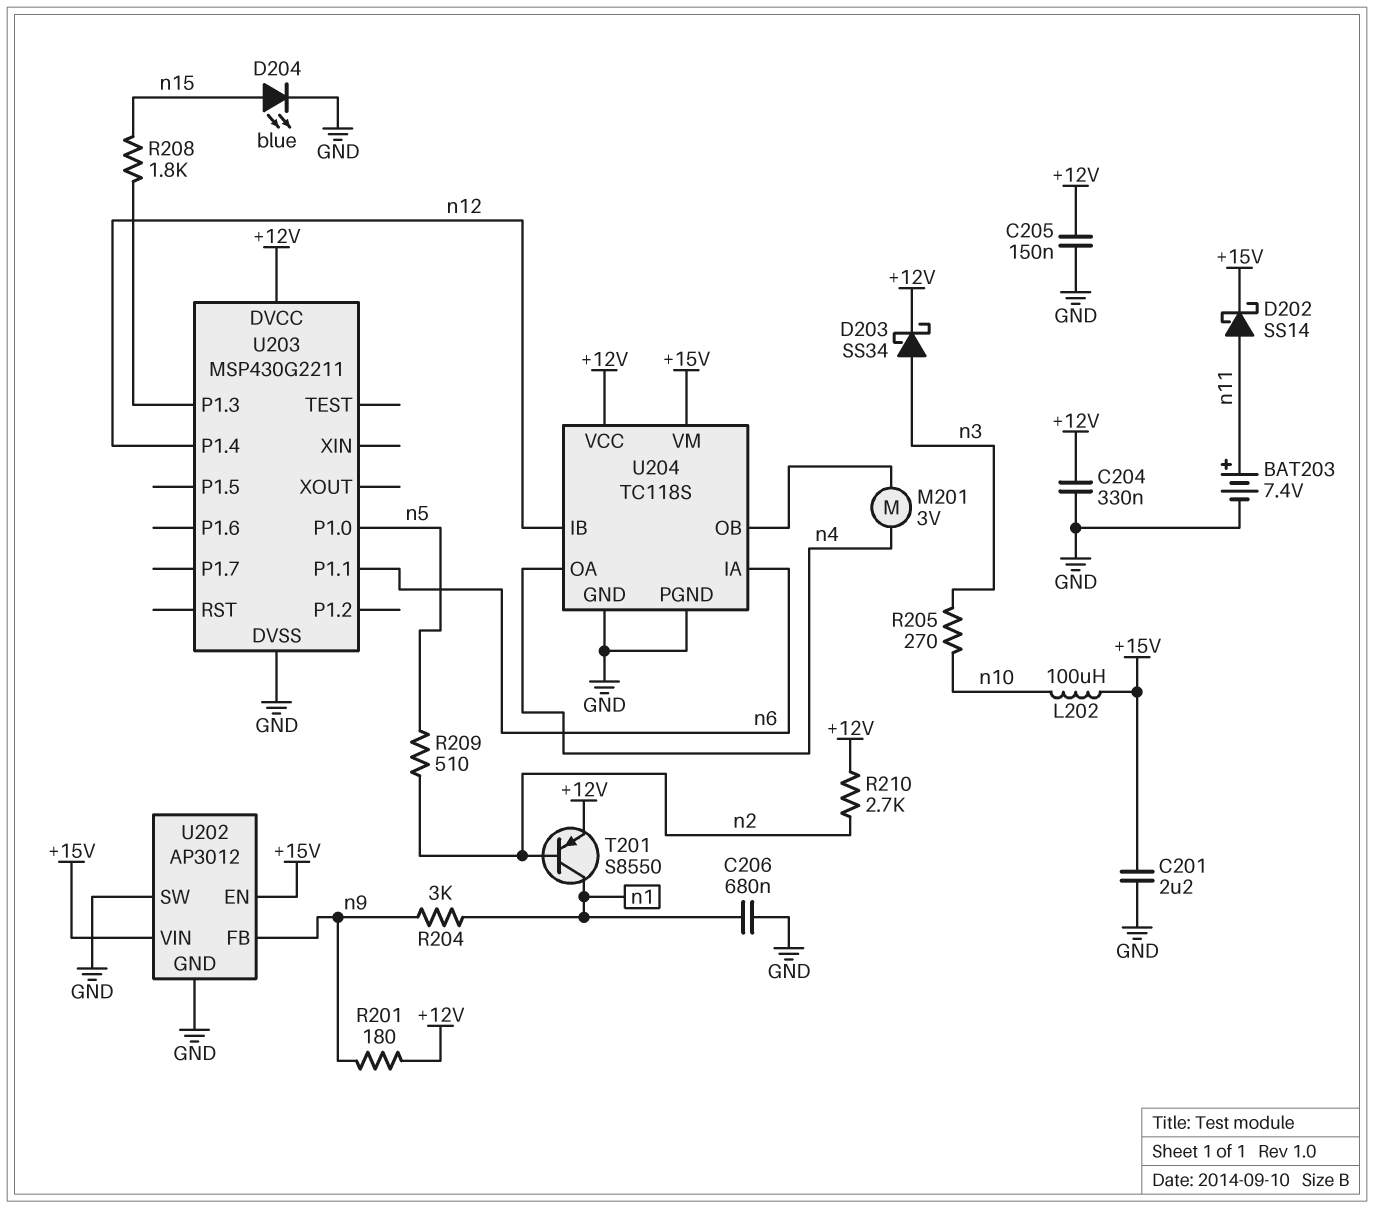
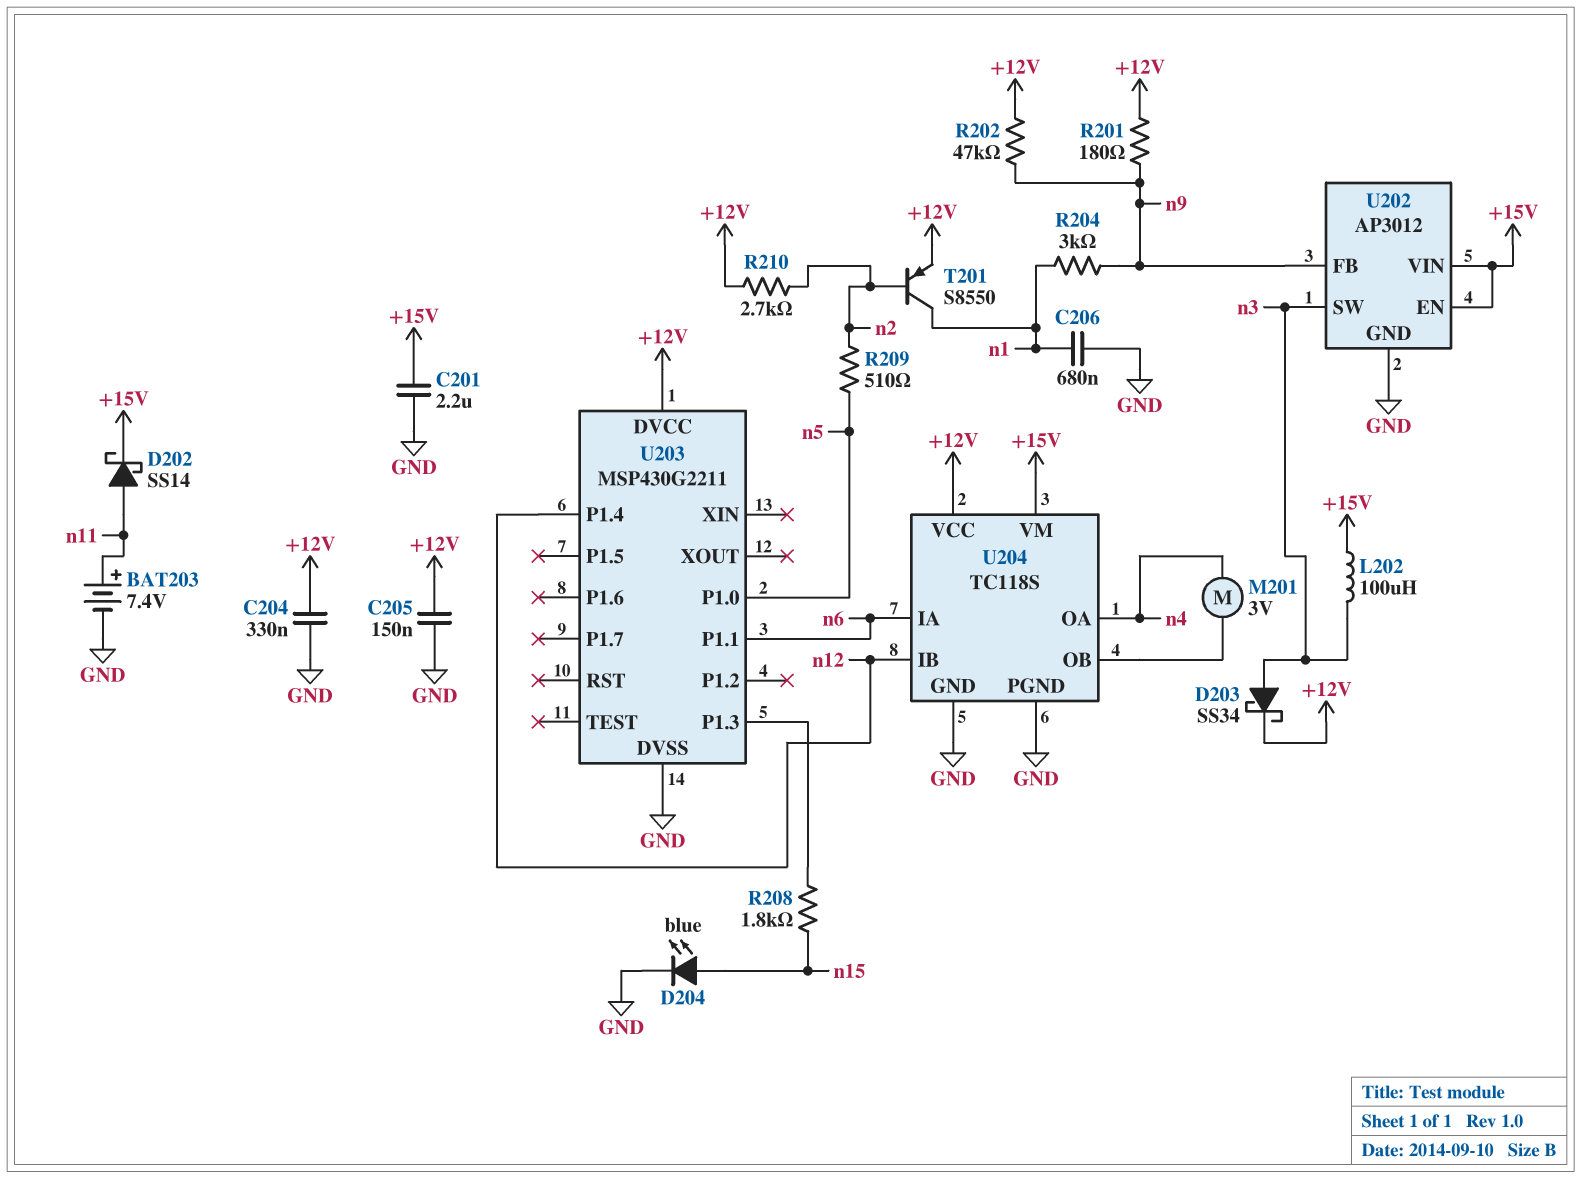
L202: 100uH (+15V, n10) -> 100uH (+15V, n3)
R202: none -> 47k (+12V, n9)
R205: 270 (n3, n10) -> none
U202 pin SW: GND -> n3

